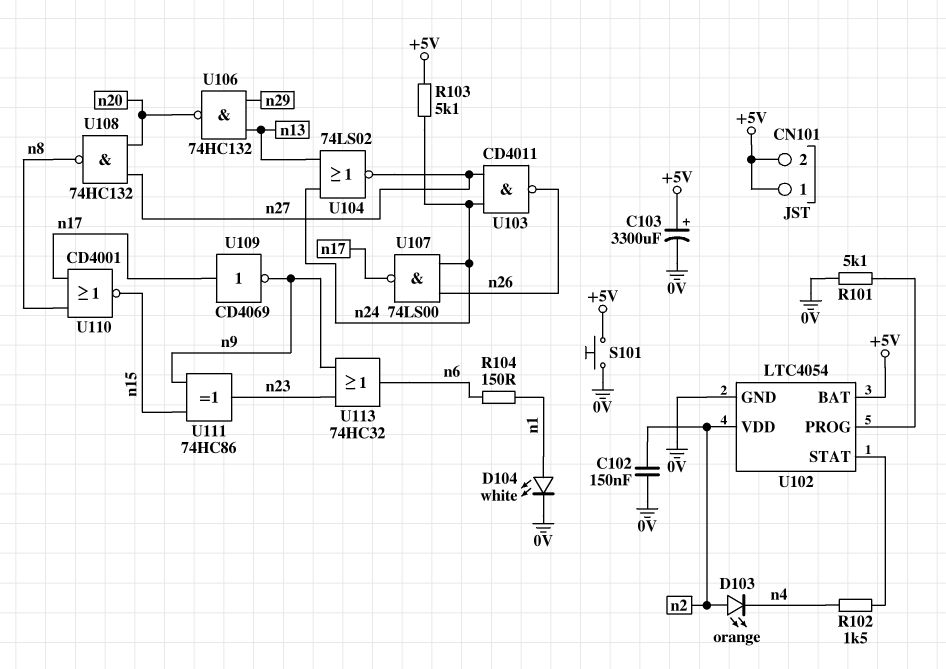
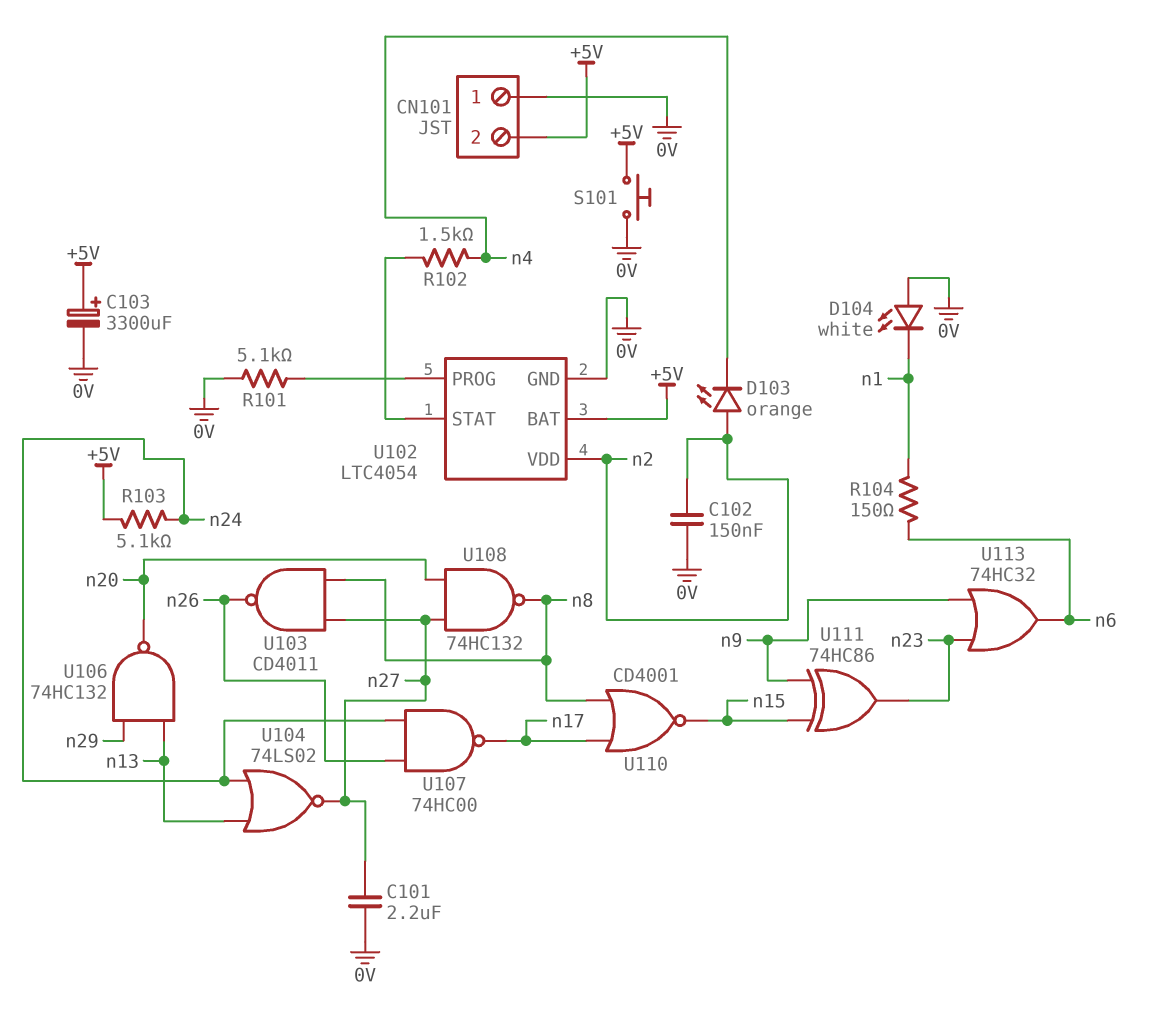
C101: none -> 2.2uF (0V, n27)
CN101 pin 1: +5V -> 0V
D104: LED white (A n1, K 0V) -> LED white (A 0V, K n1)
U103: NAND CD4011 (in n24, in n27, out n26) -> NAND CD4011 (in n8, in n27, out n26)
U107: NAND 74LS00 (in n24, in n26, out n17) -> NAND 74HC00 (in n24, in n26, out n17)
U109: NOT CD4069 (in n17, out n9) -> none

